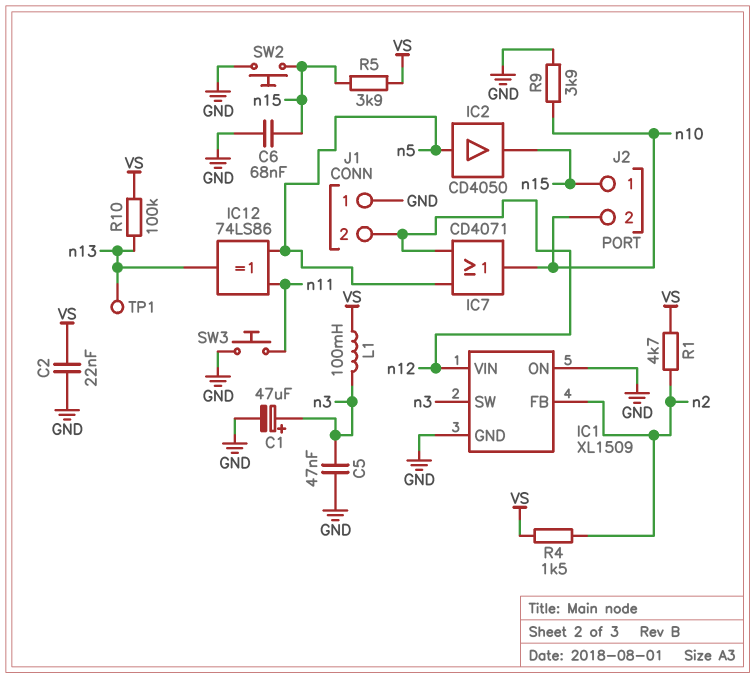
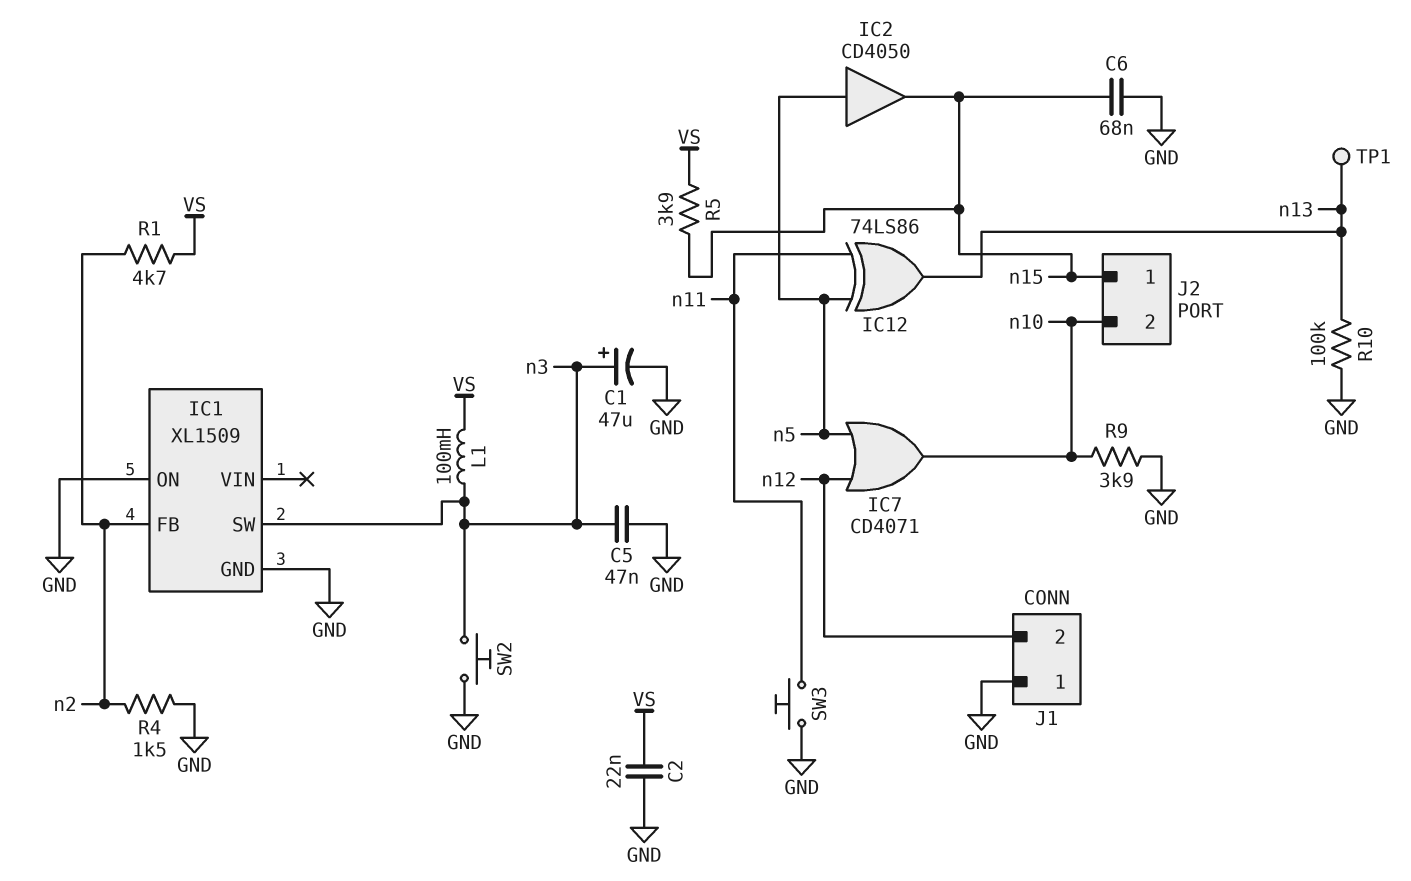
IC1 pin VIN: n12 -> none
R4: 1.5k (VS, n2) -> 1.5k (GND, n2)
R10: 100k (VS, n13) -> 100k (GND, n13)
SW2: button (GND, n15) -> button (GND, n3)

